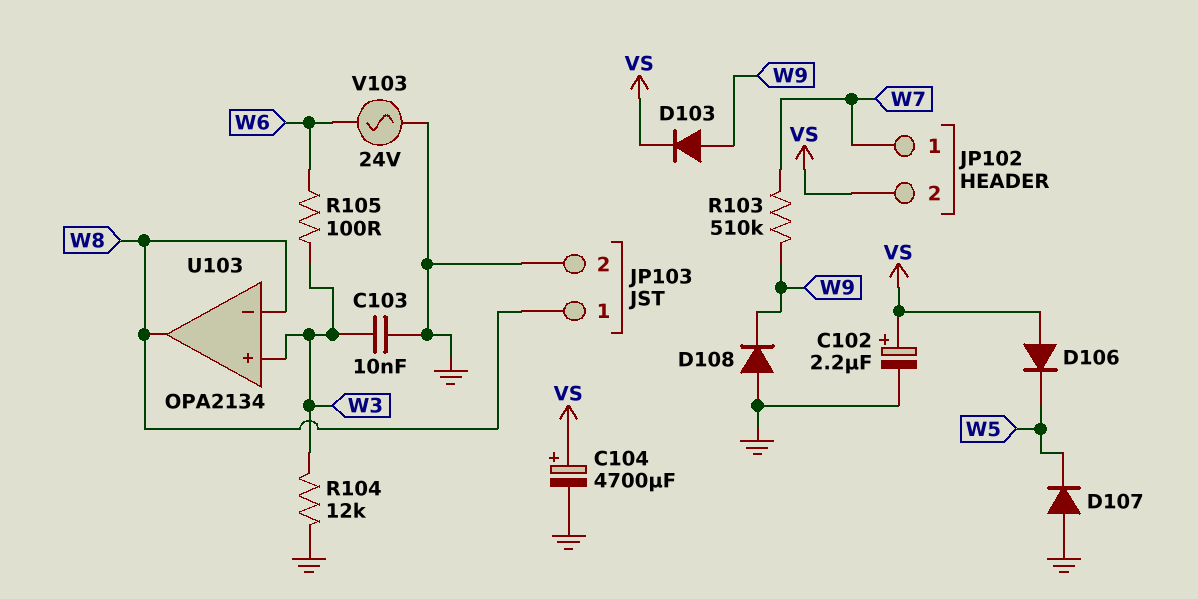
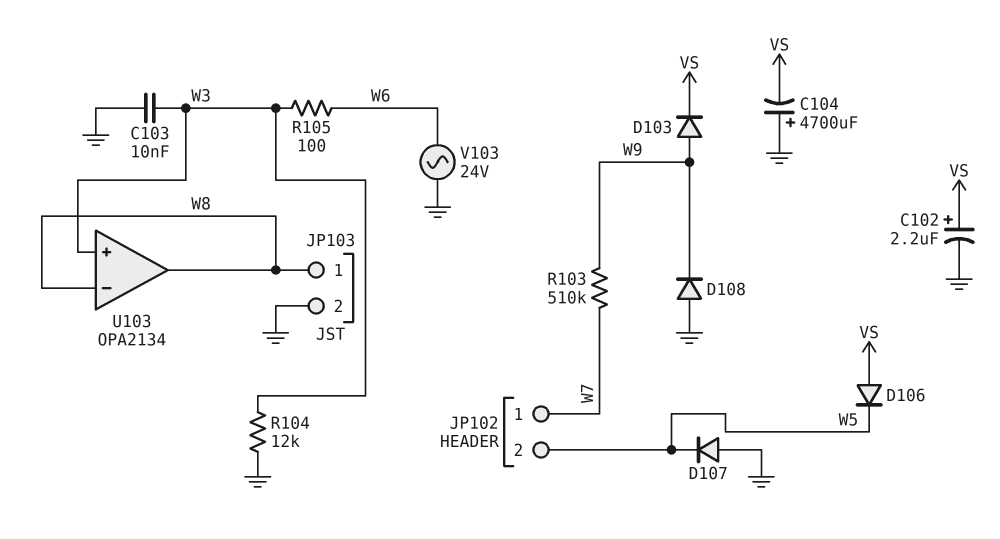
C104: 4700uF (plus VS, minus GND) -> 4700uF (plus GND, minus VS)
JP102 pin 2: VS -> W5

